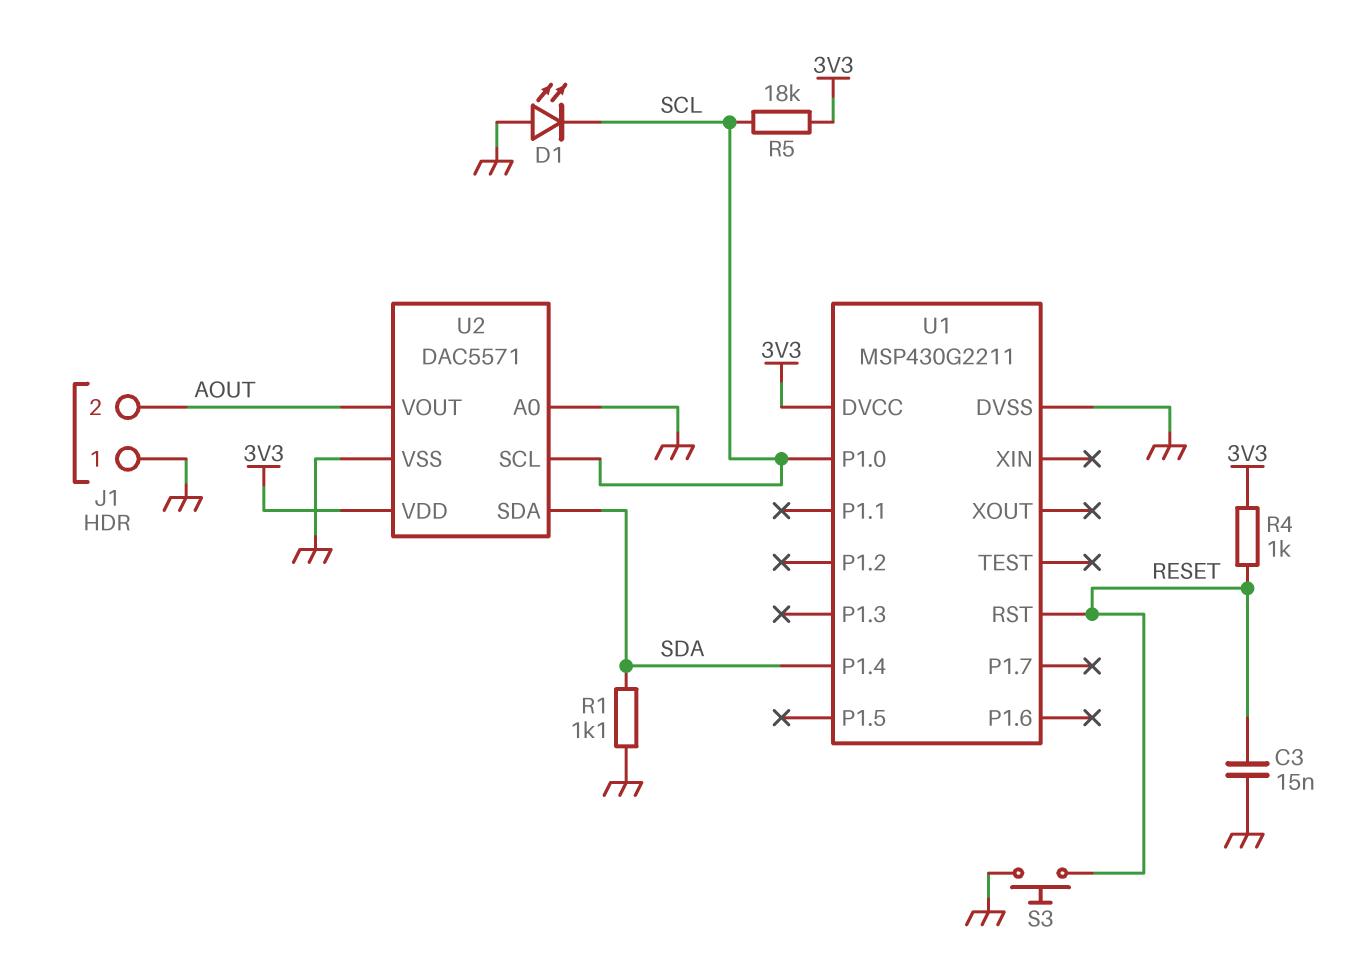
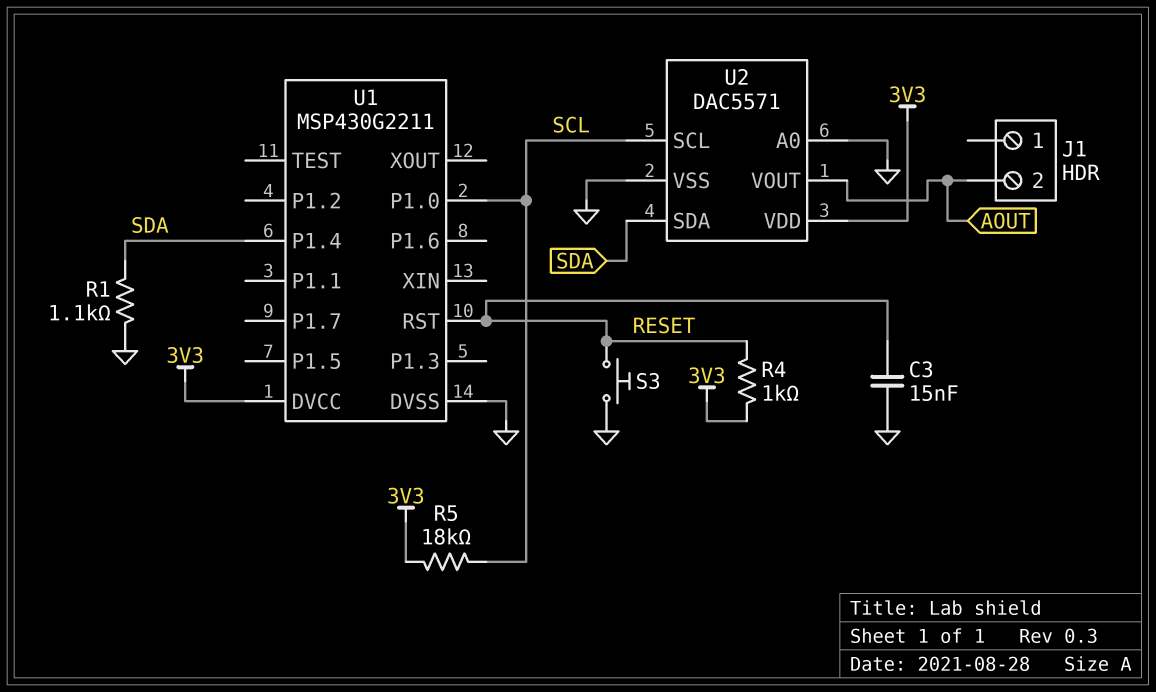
D1: LED (A GND, K SCL) -> none
J1 pin 1: GND -> none

